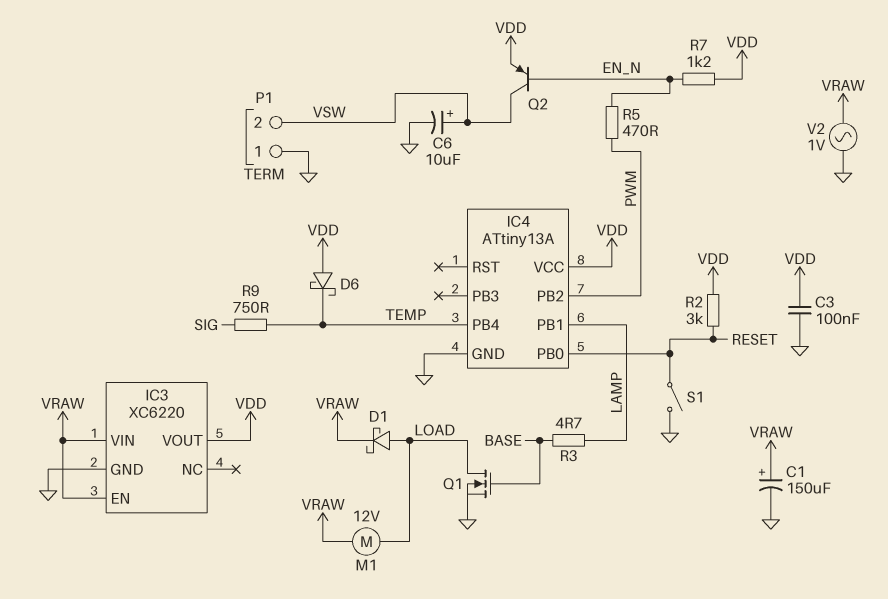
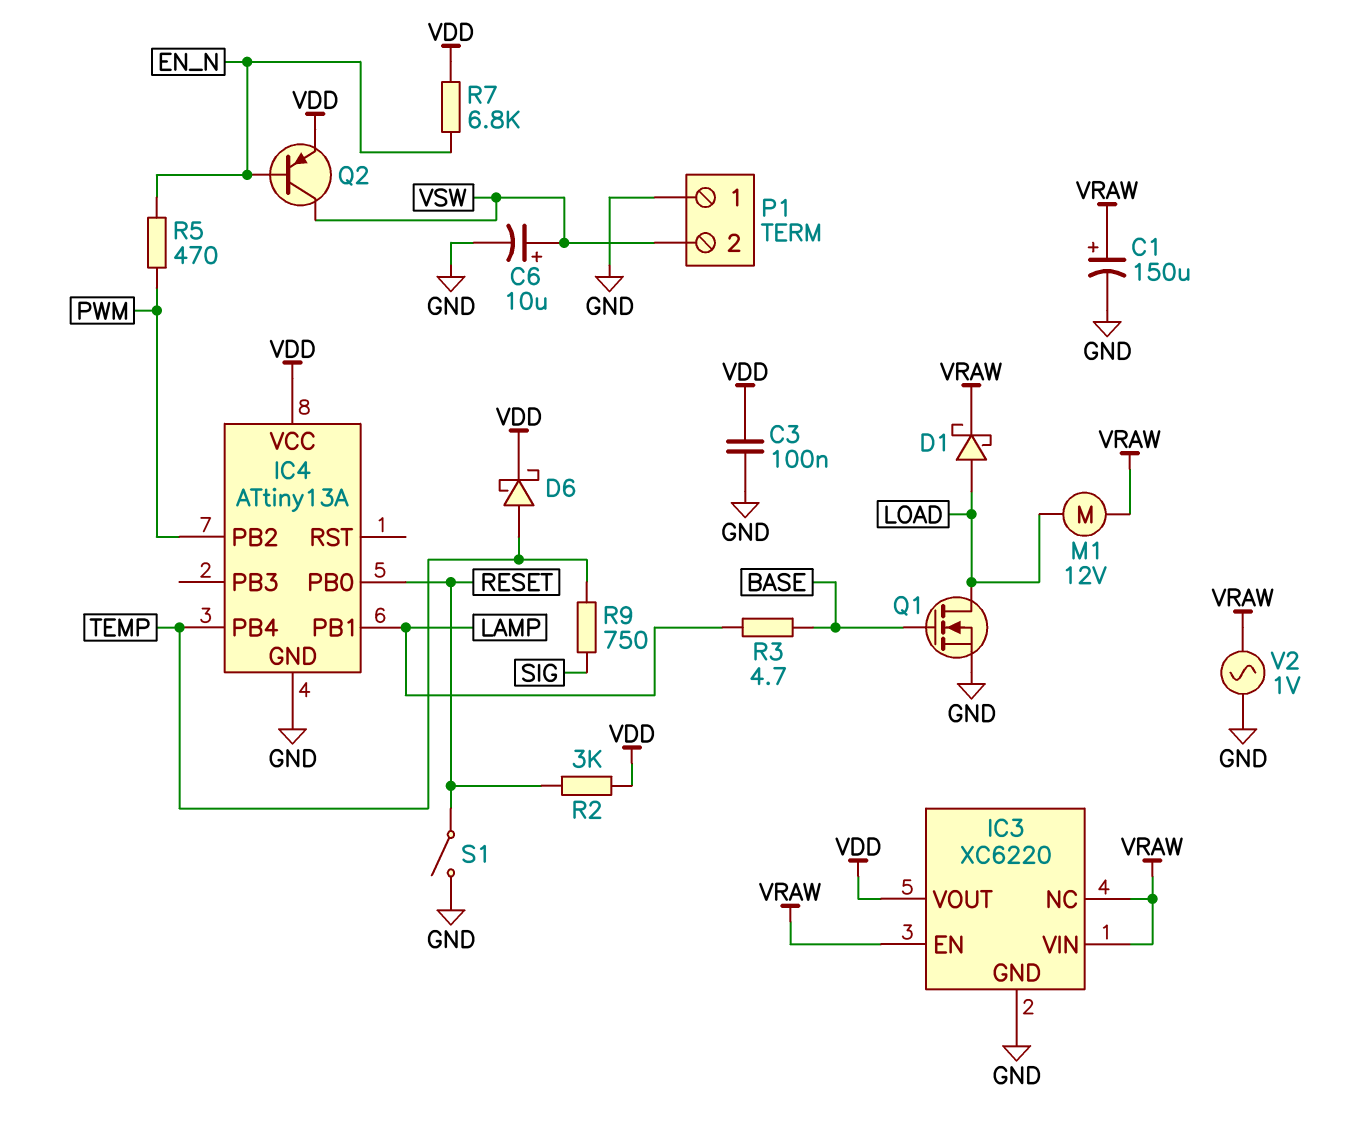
D6: schottky (A VDD, K TEMP) -> schottky (A TEMP, K VDD)
IC3 pin NC: none -> VRAW
R7: 1.2k (EN_N, VDD) -> 6.8k (EN_N, VDD)

